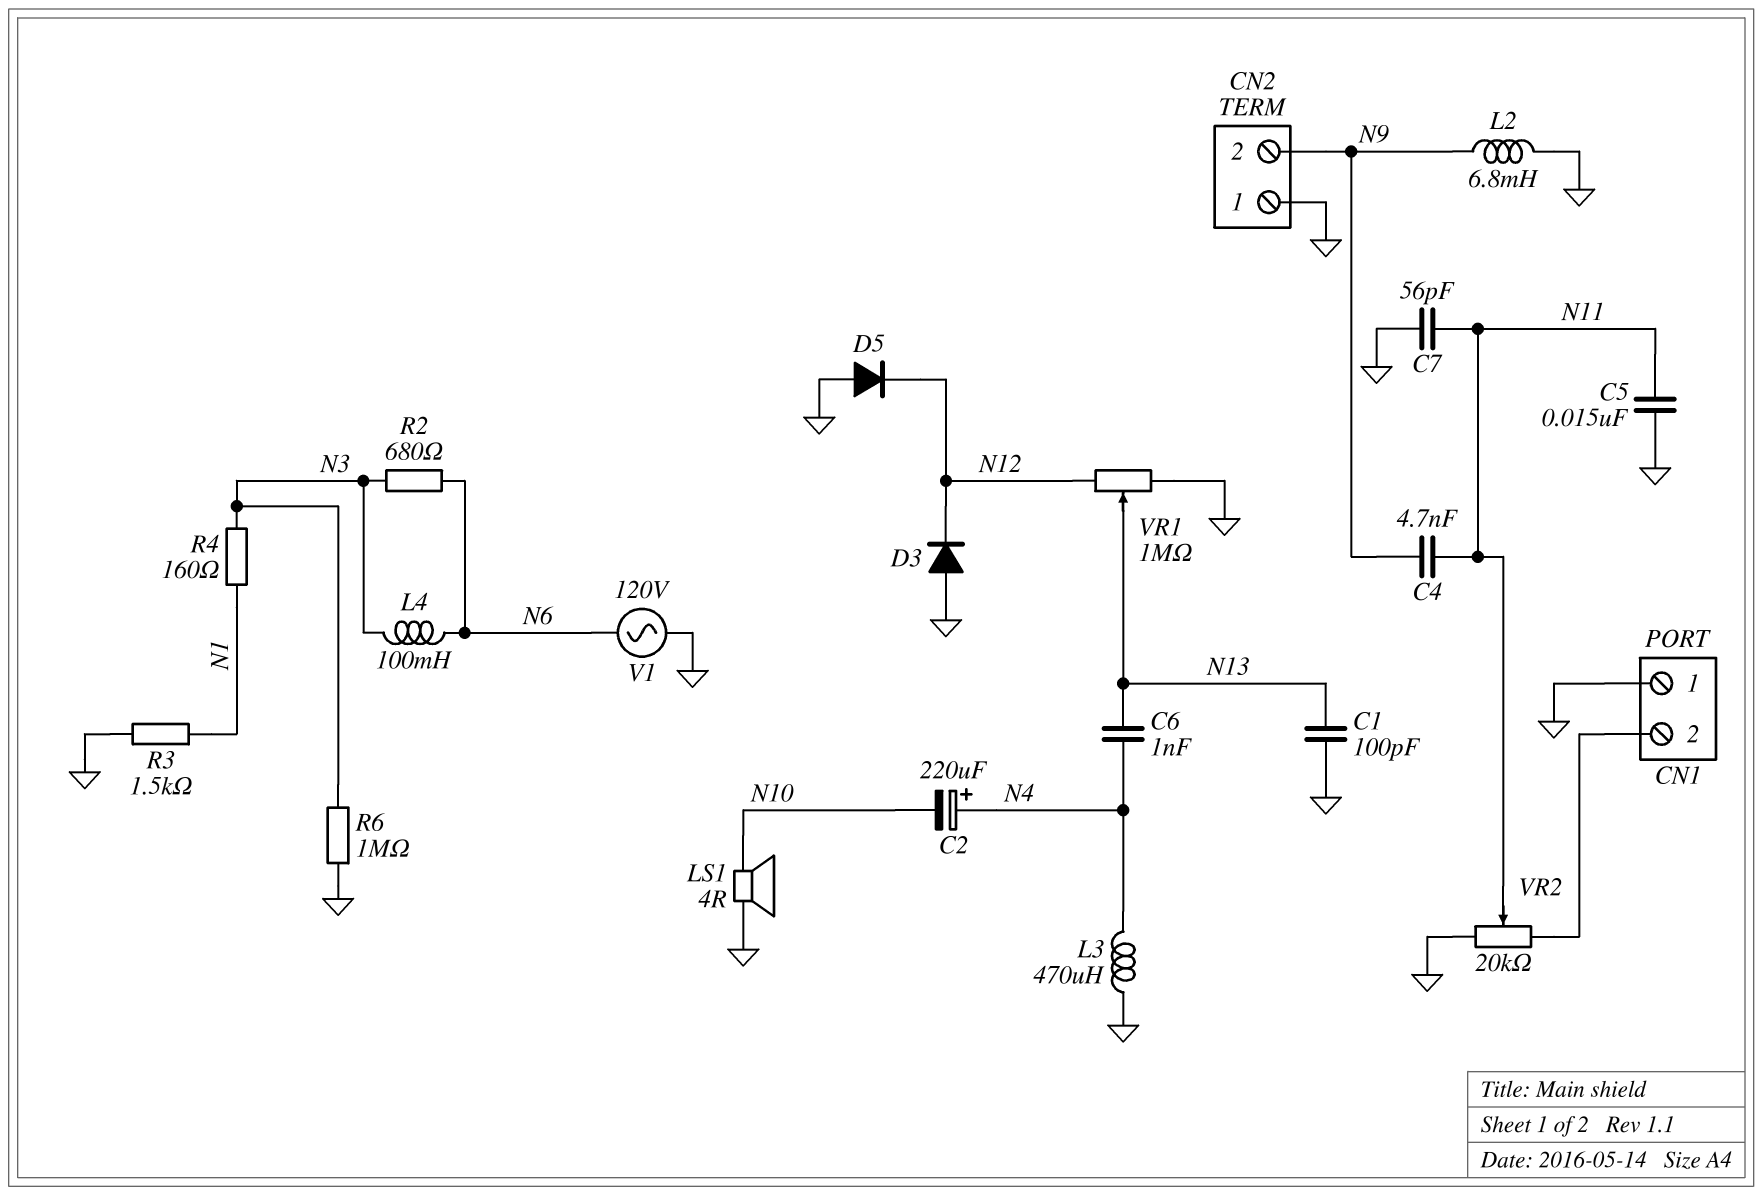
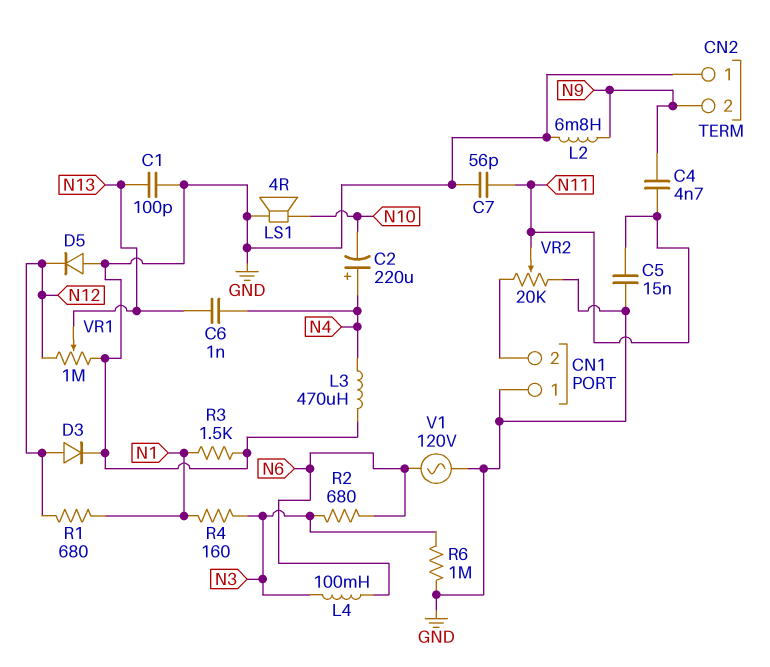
D3: diode (A GND, K N12) -> diode (A N12, K GND)
R1: none -> 680 (N1, N12)

